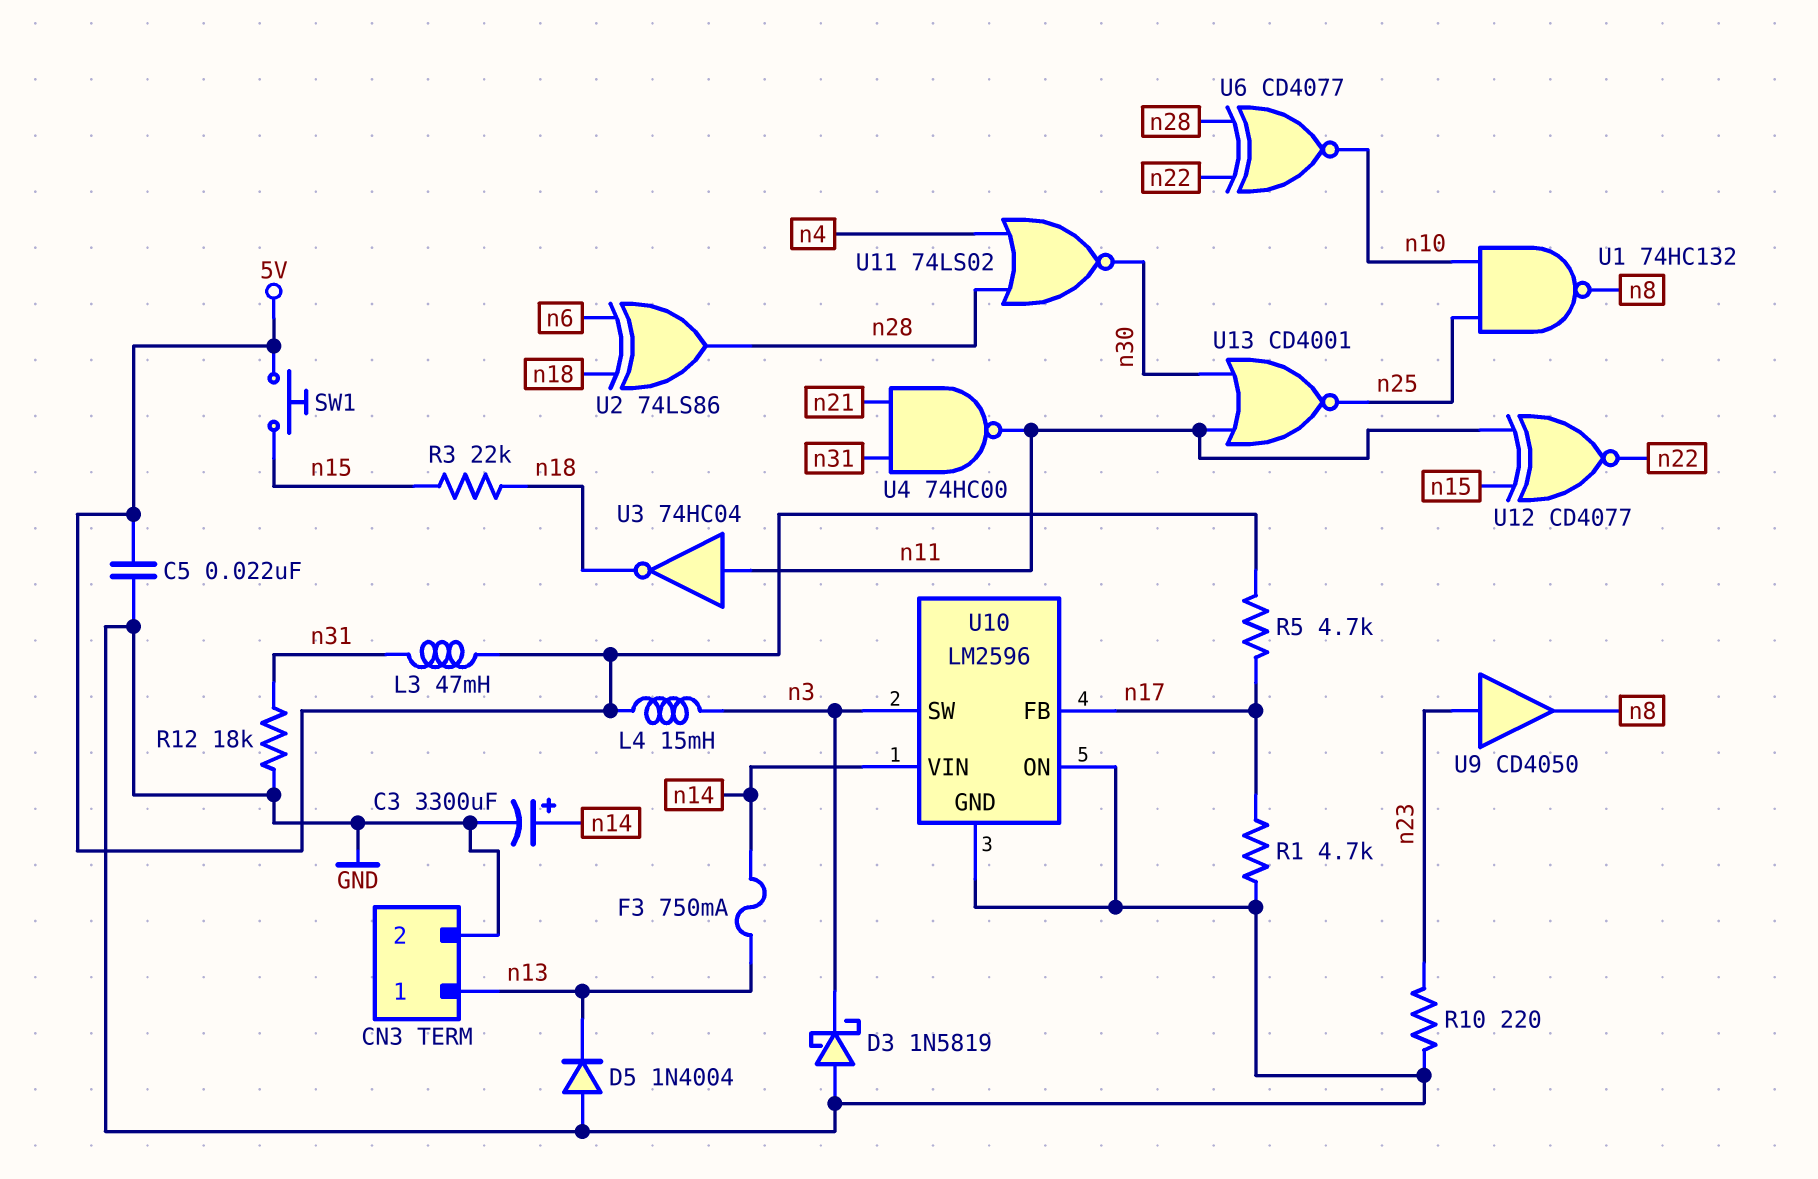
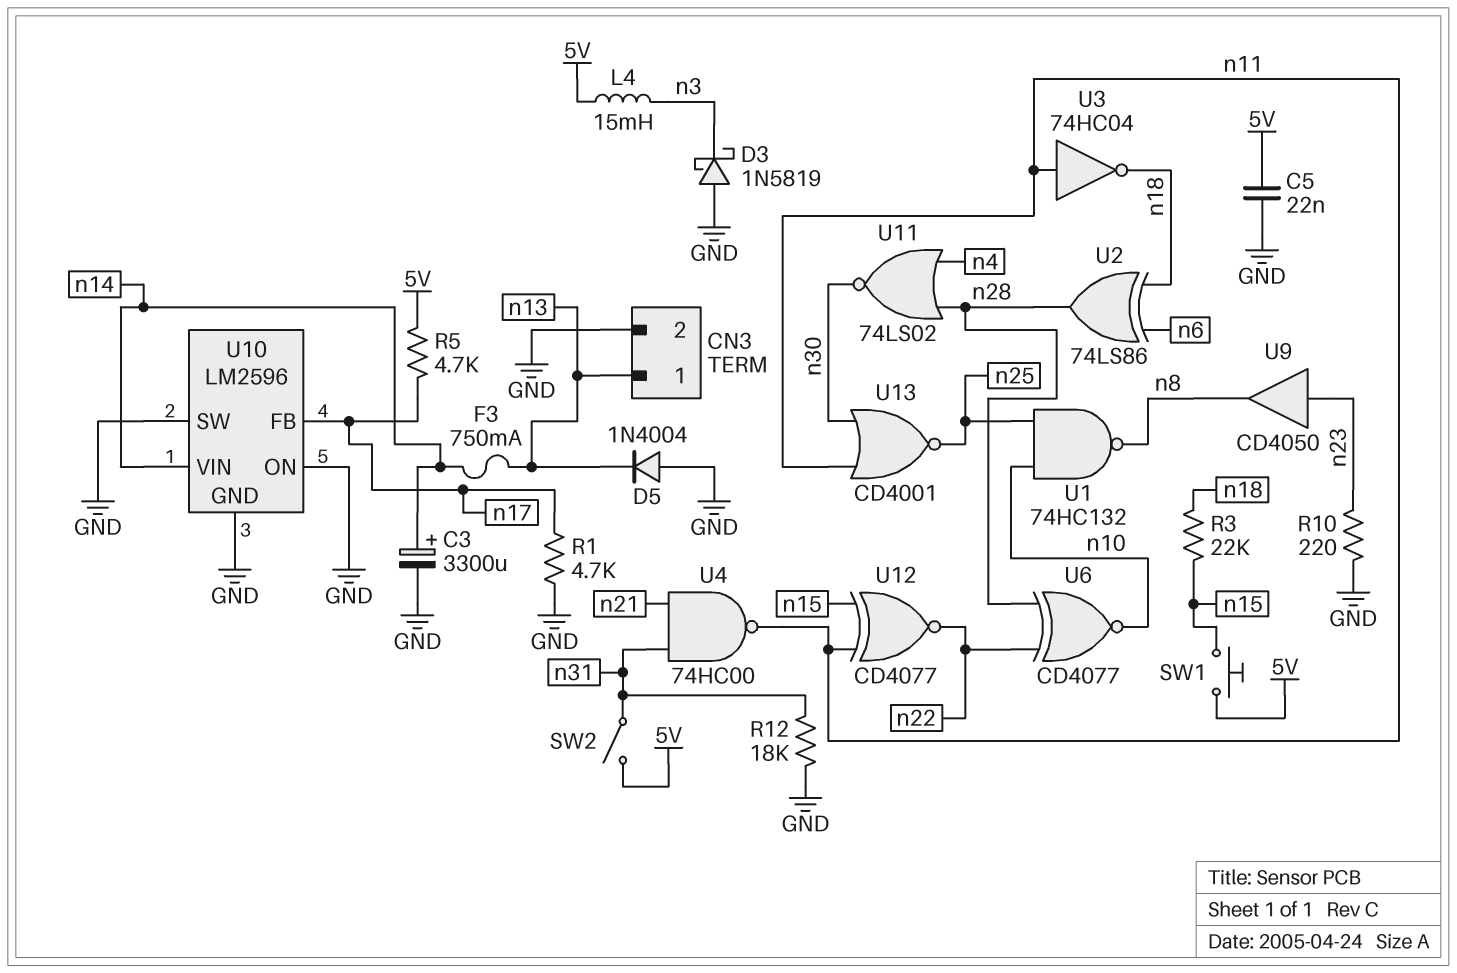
L3: 47mH (5V, n31) -> none
SW2: none -> switch (5V, n31)
U10 pin SW: n3 -> GND

